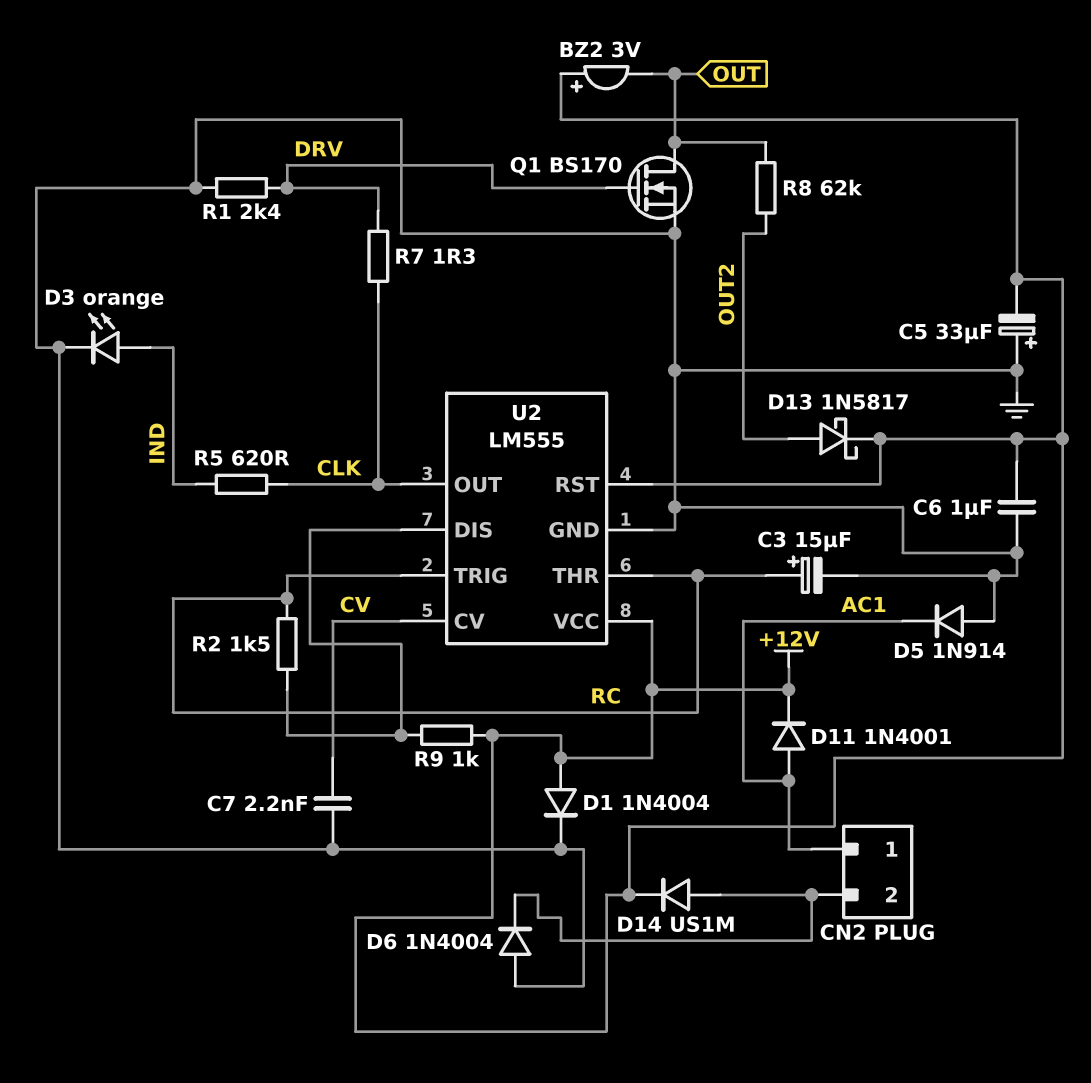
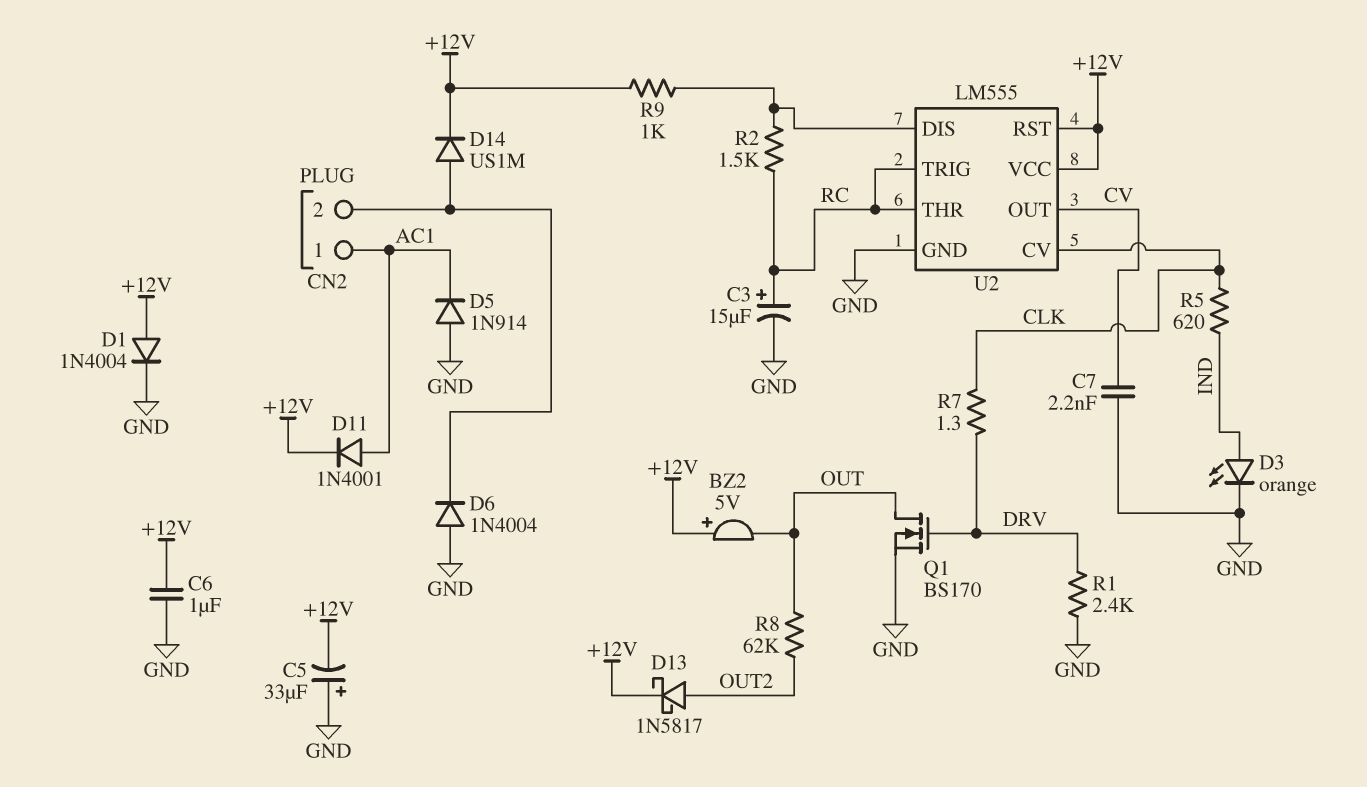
BZ2: buzzer 3V (plus +12V, minus OUT) -> buzzer 5V (plus +12V, minus OUT)
U2 pin CV: CV -> CLK
U2 pin OUT: CLK -> CV

